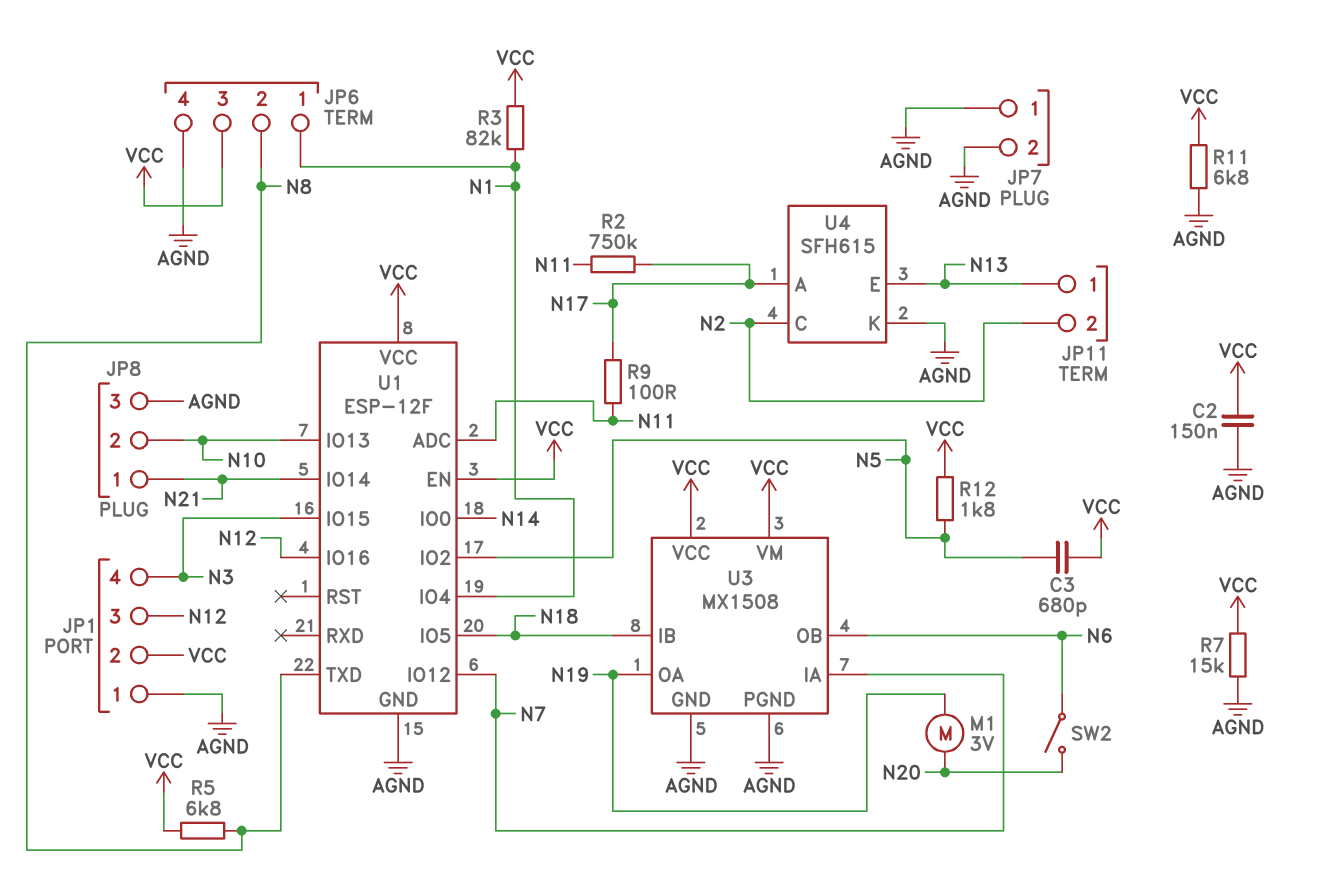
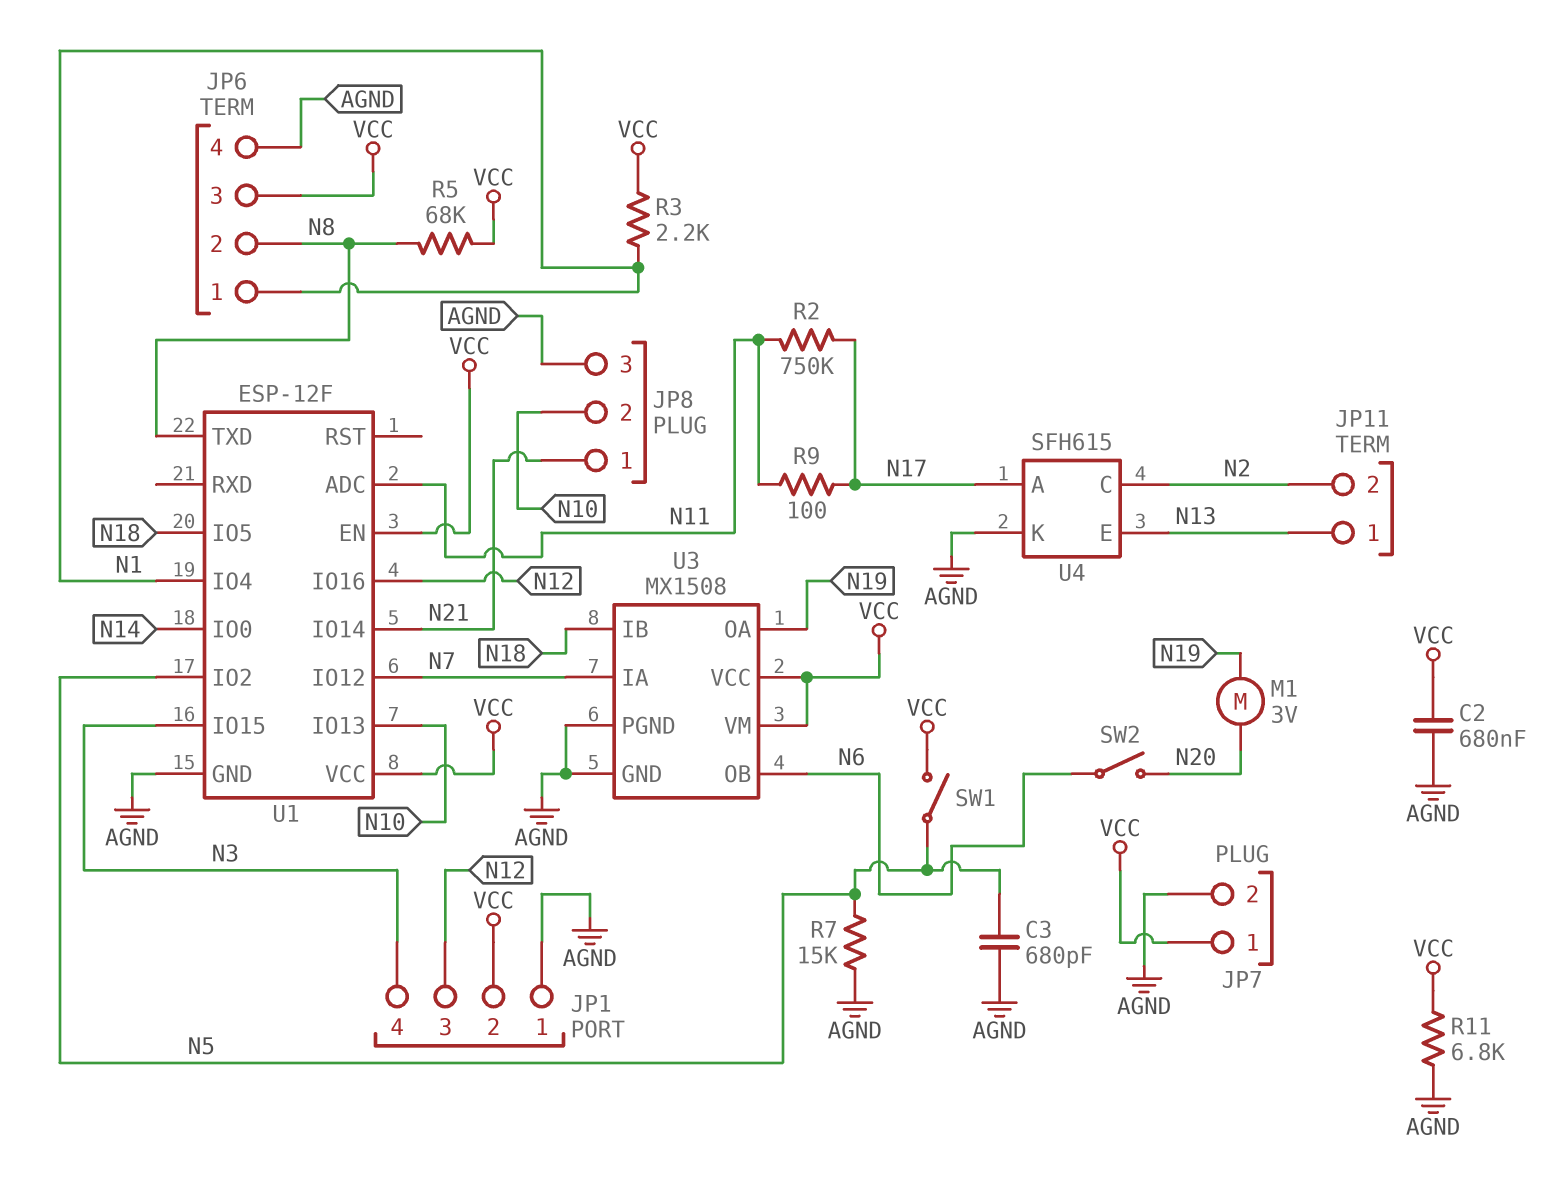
C2: 150nF (AGND, VCC) -> 680nF (AGND, VCC)
C3: 680pF (N5, VCC) -> 680pF (AGND, N5)
JP7 pin 1: AGND -> VCC
R3: 82k (N1, VCC) -> 2.2k (N1, VCC)
R5: 6.8k (N8, VCC) -> 68k (N8, VCC)
R7: 15k (AGND, VCC) -> 15k (AGND, N5)
R12: 1.8k (N5, VCC) -> none
SW1: none -> switch (N5, VCC)

